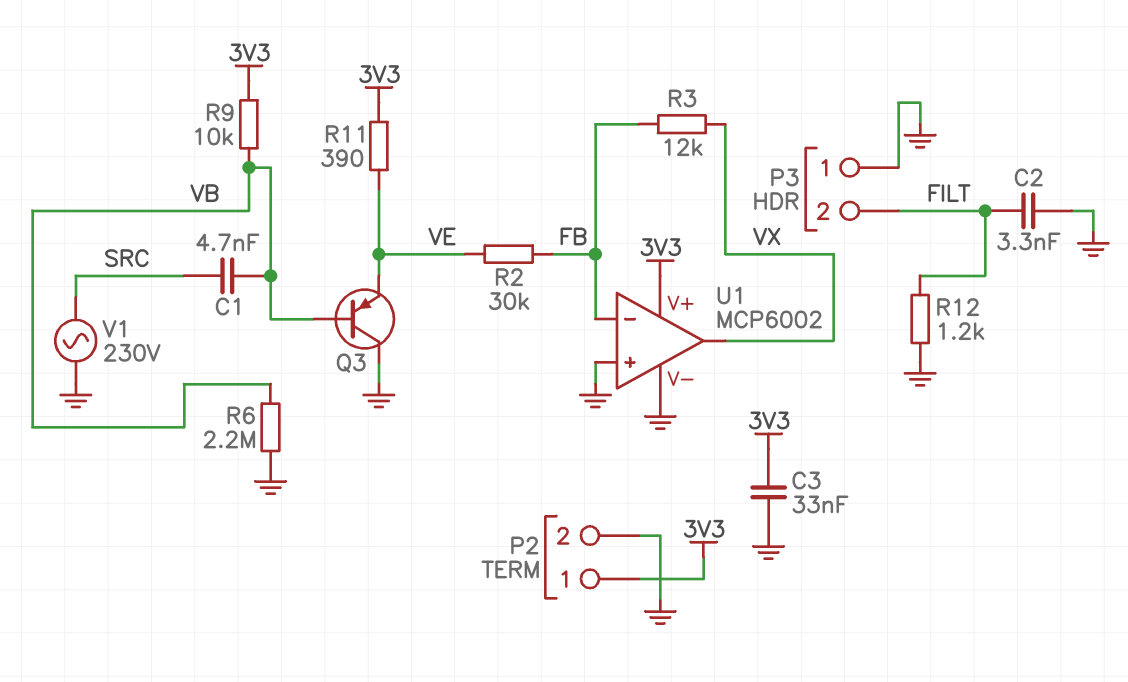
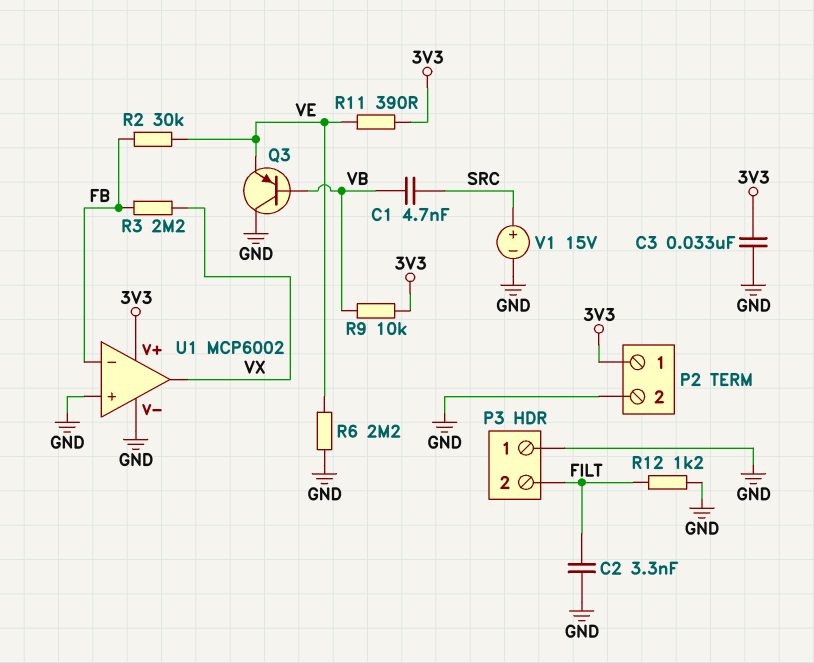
R3: 12k (FB, VX) -> 2.2M (FB, VX)
R6: 2.2M (GND, VB) -> 2.2M (GND, VE)
V1: AC 230V (GND, SRC) -> 15V (plus SRC, minus GND)

